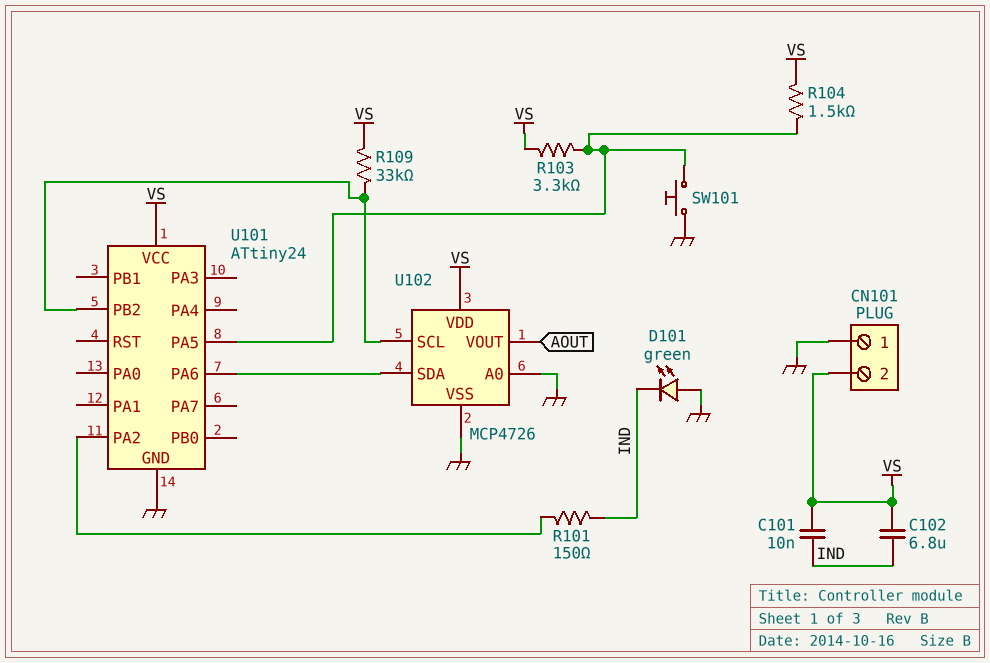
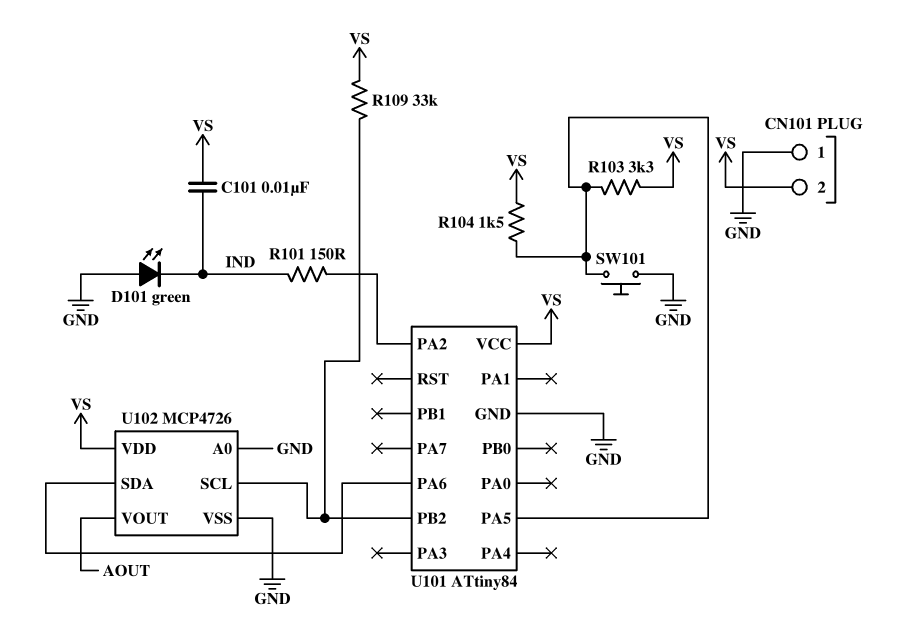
C102: 6.8uF (IND, VS) -> none
U101: ATtiny24 -> ATtiny84

